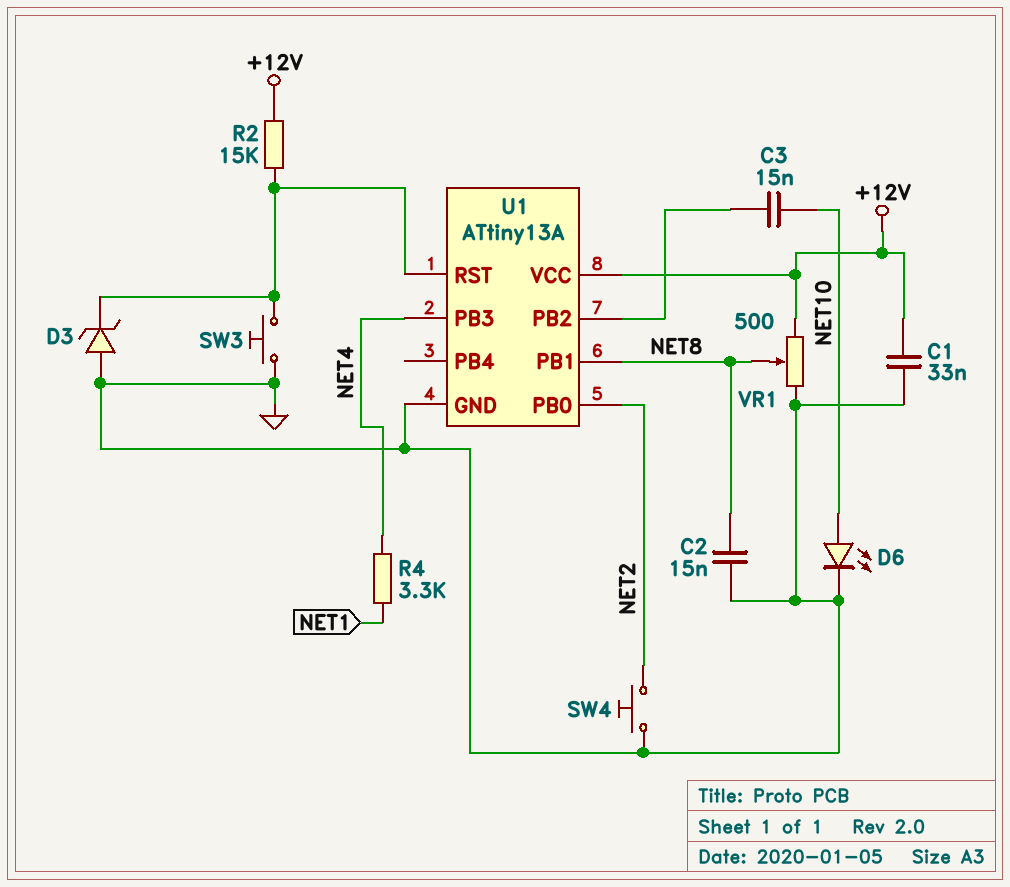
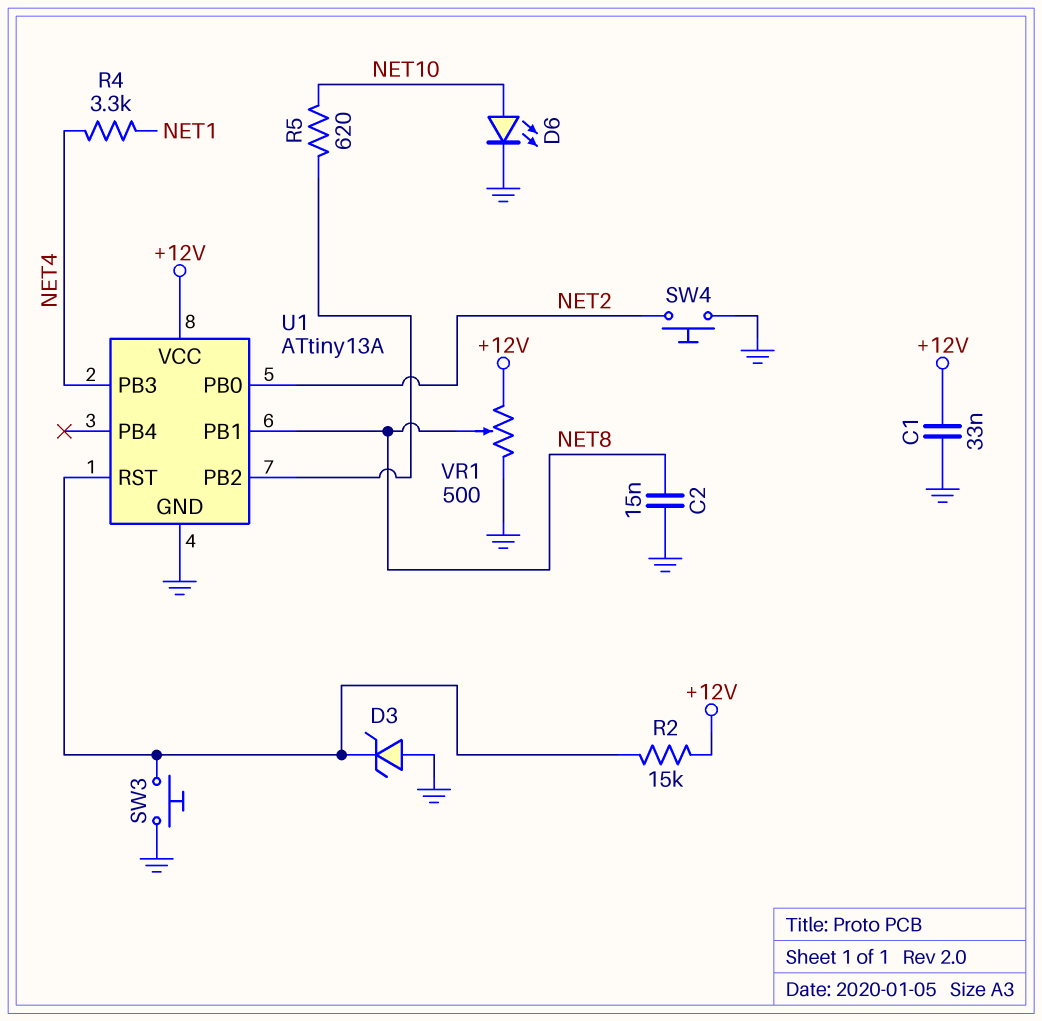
C3: 15nF (NET10, U1/PB2) -> none
R5: none -> 620 (NET10, U1/PB2)

